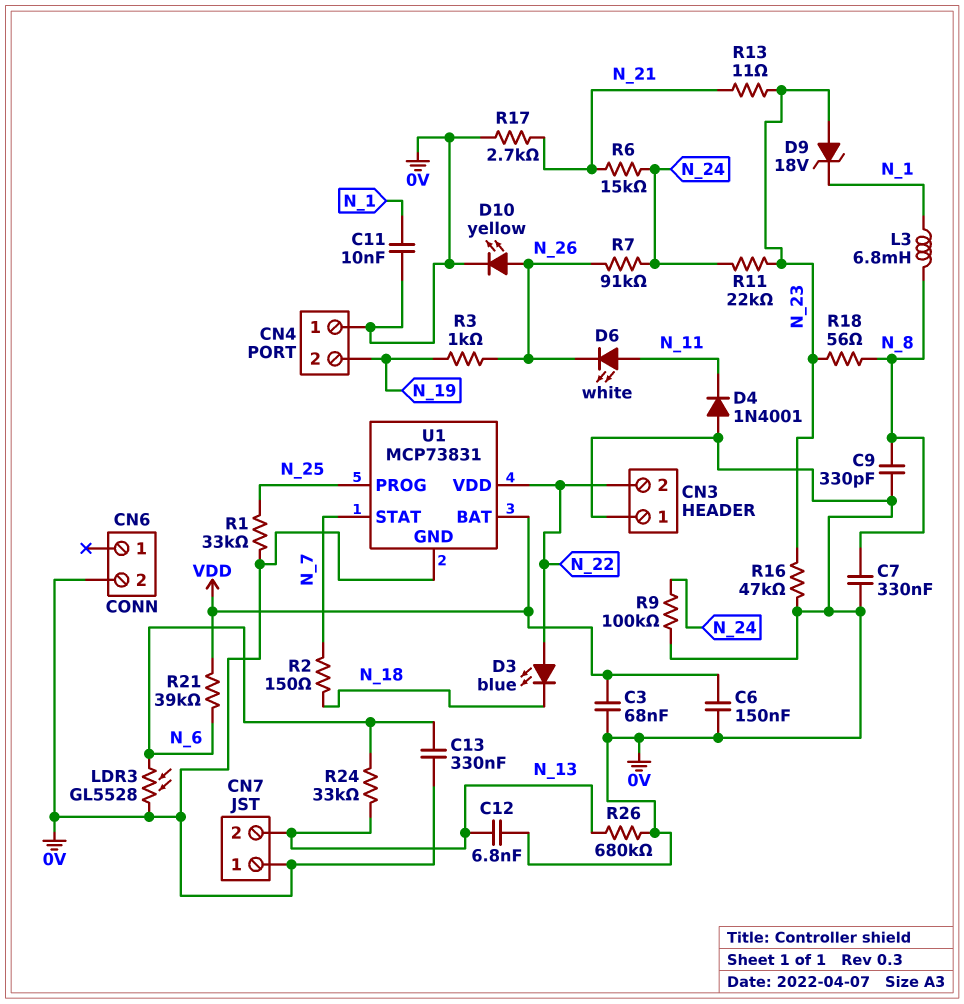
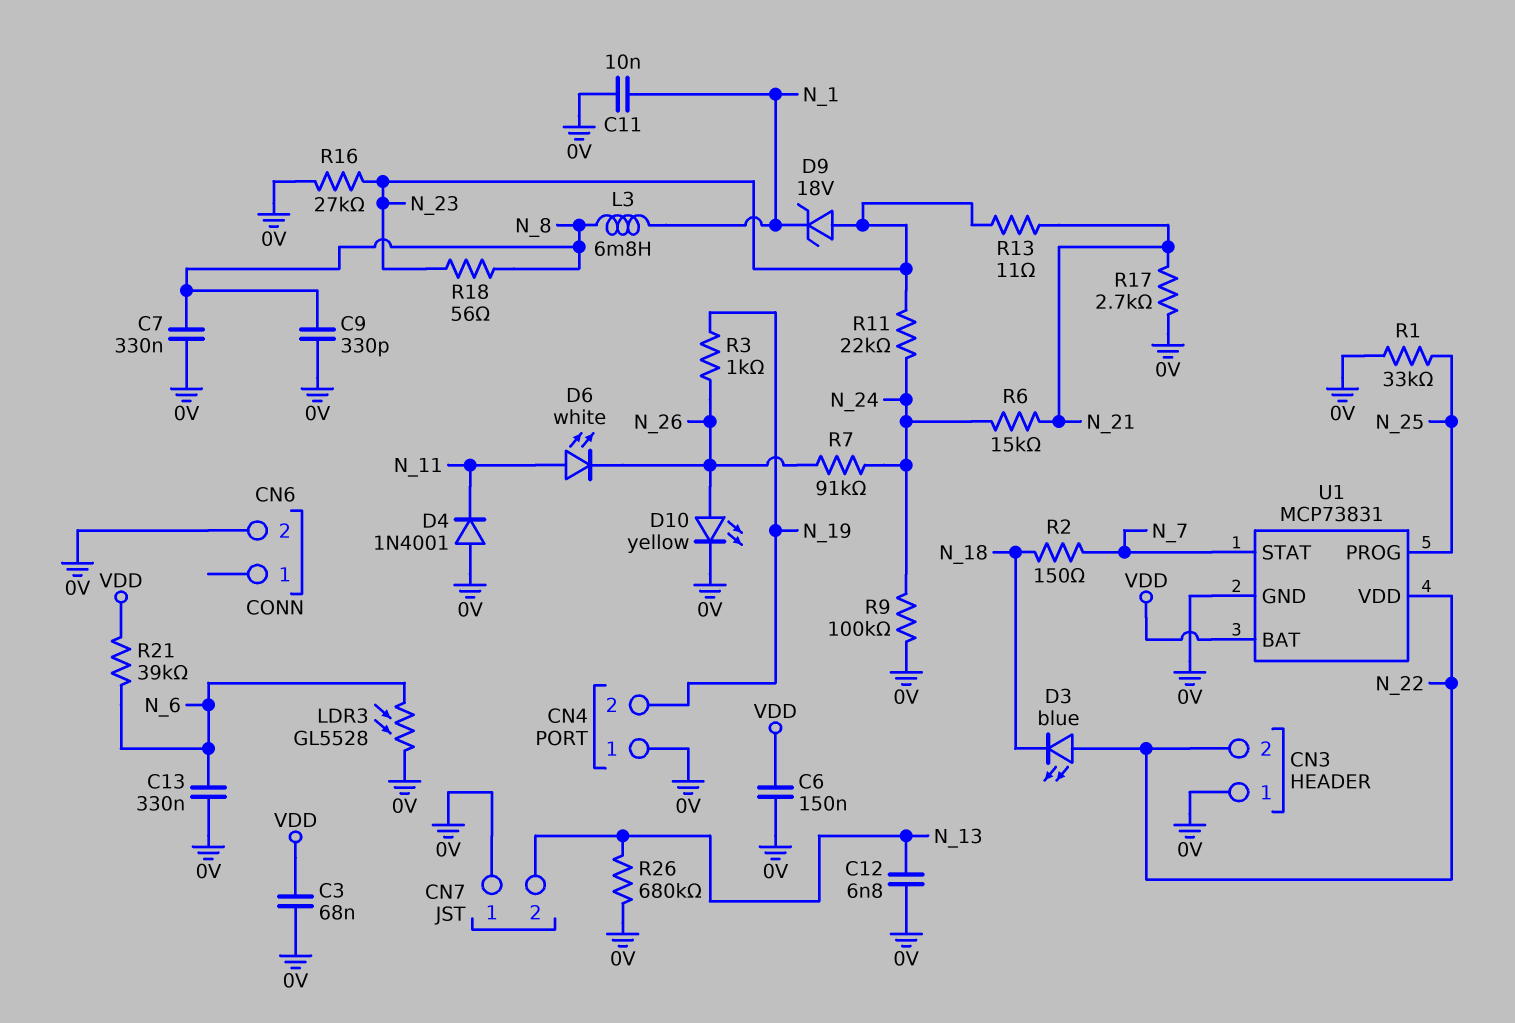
R16: 47k (0V, N_23) -> 27k (0V, N_23)
R24: 33k (N_6, N_13) -> none

